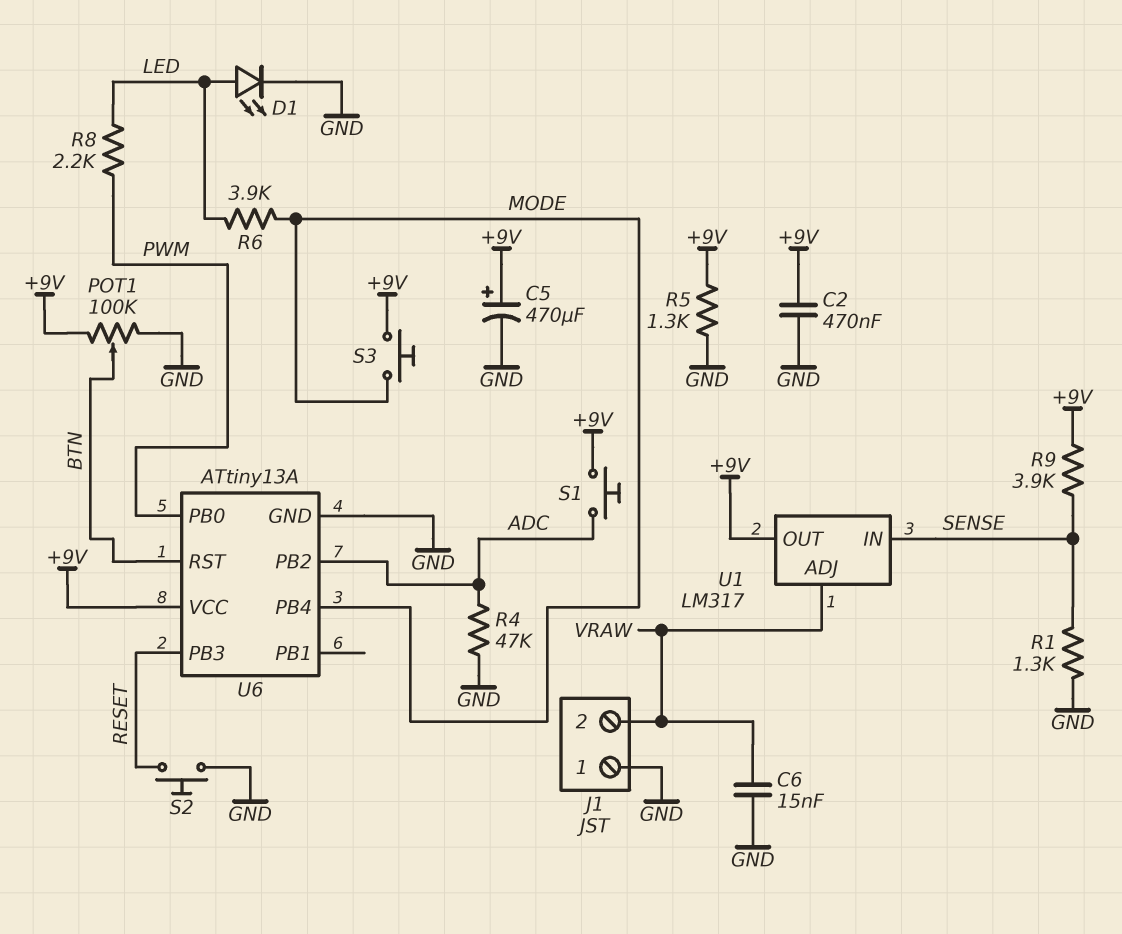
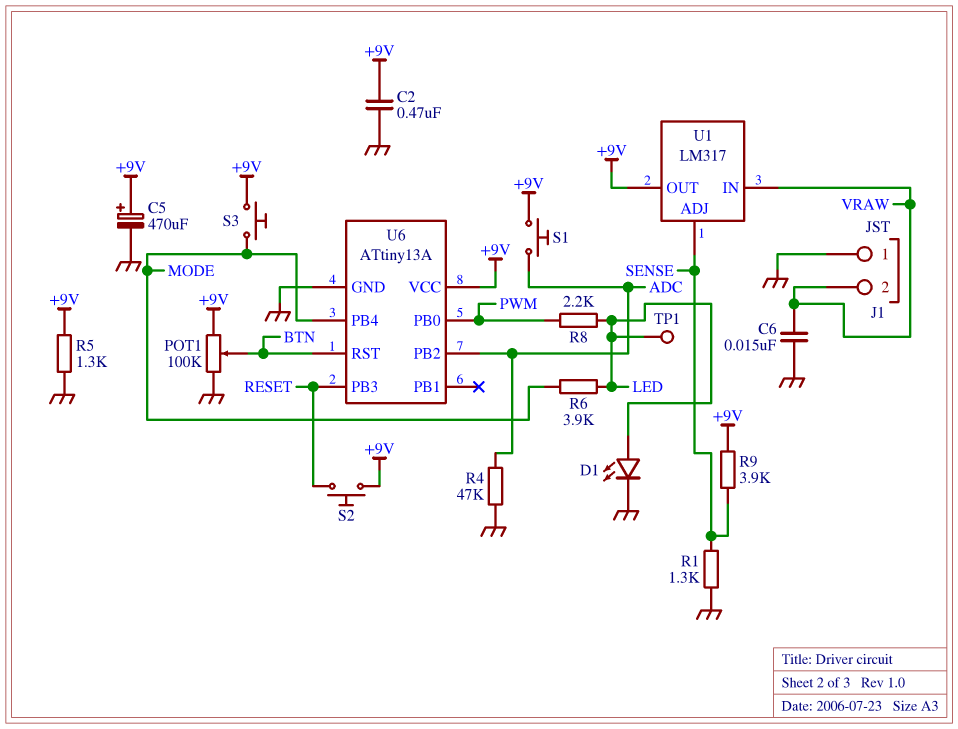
S2: button (GND, RESET) -> button (+9V, RESET)
TP1: none -> test point (LED)
U1 pin ADJ: VRAW -> SENSE
U1 pin IN: SENSE -> VRAW

